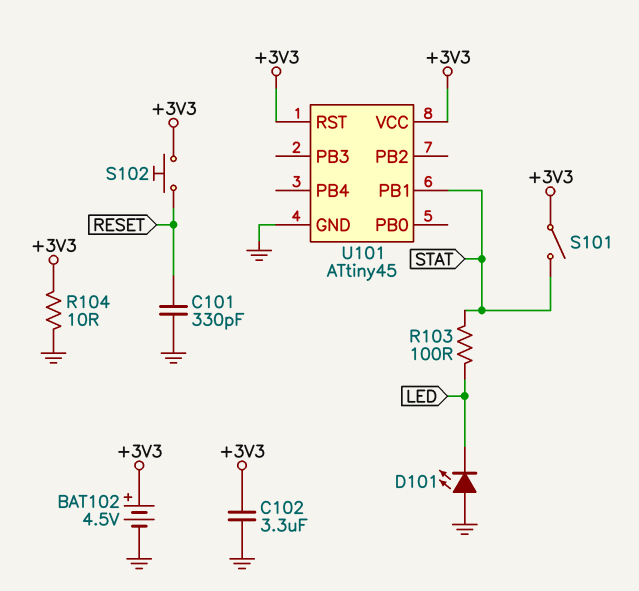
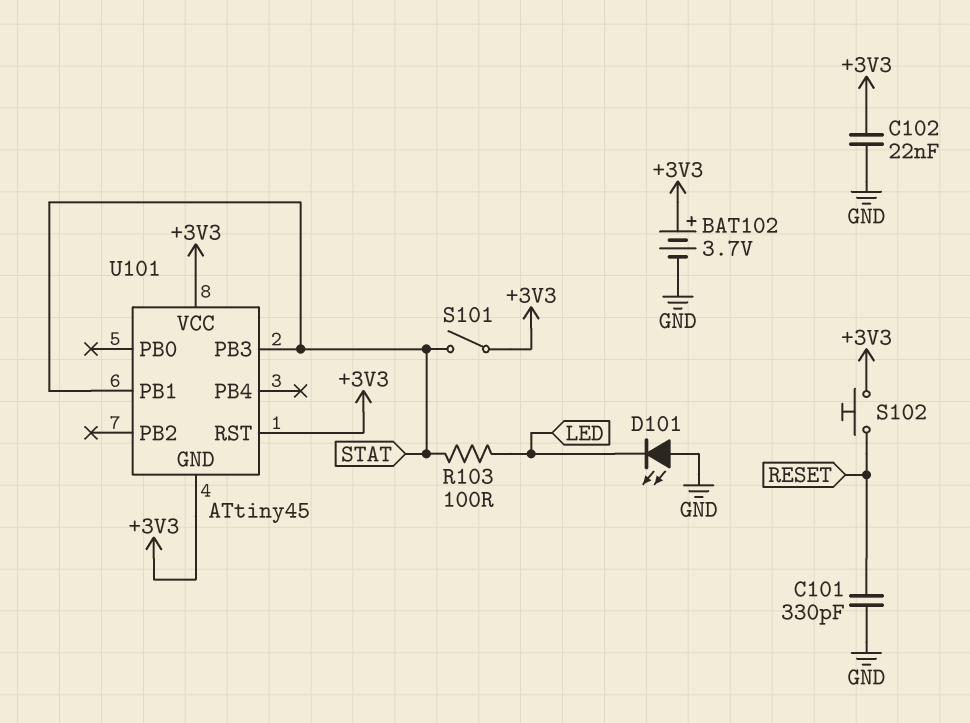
BAT102: 4.5V (plus +3V3, minus GND) -> 3.7V (plus +3V3, minus GND)
C102: 3.3uF (+3V3, GND) -> 22nF (+3V3, GND)
R104: 10 (+3V3, GND) -> none
U101 pin GND: GND -> +3V3
U101 pin PB3: none -> STAT

